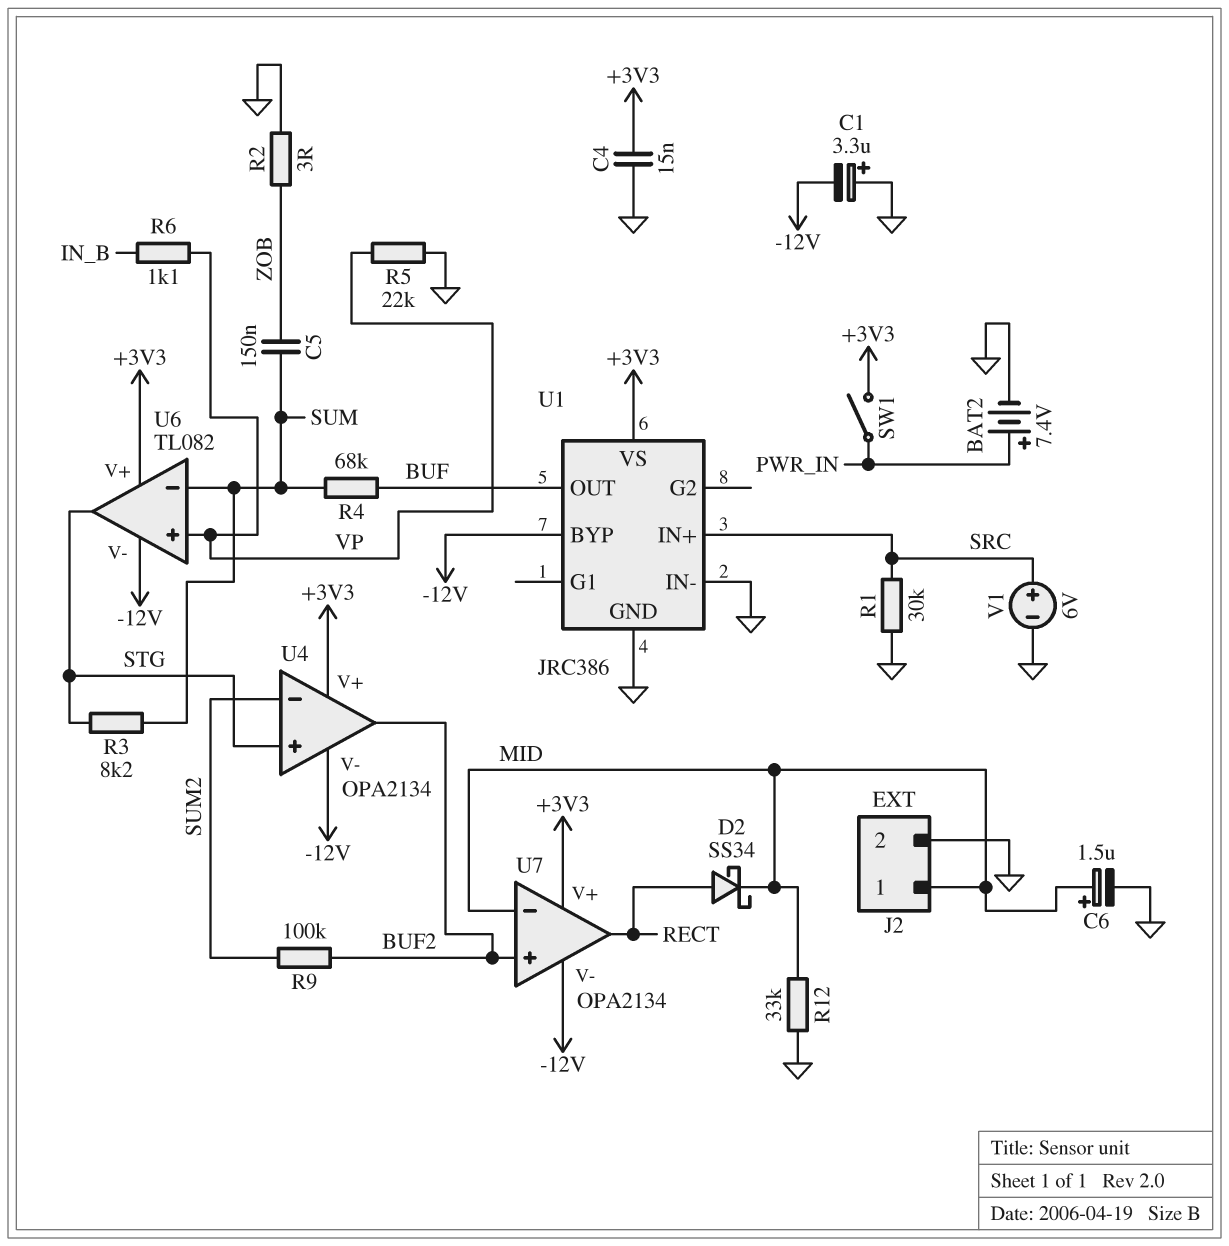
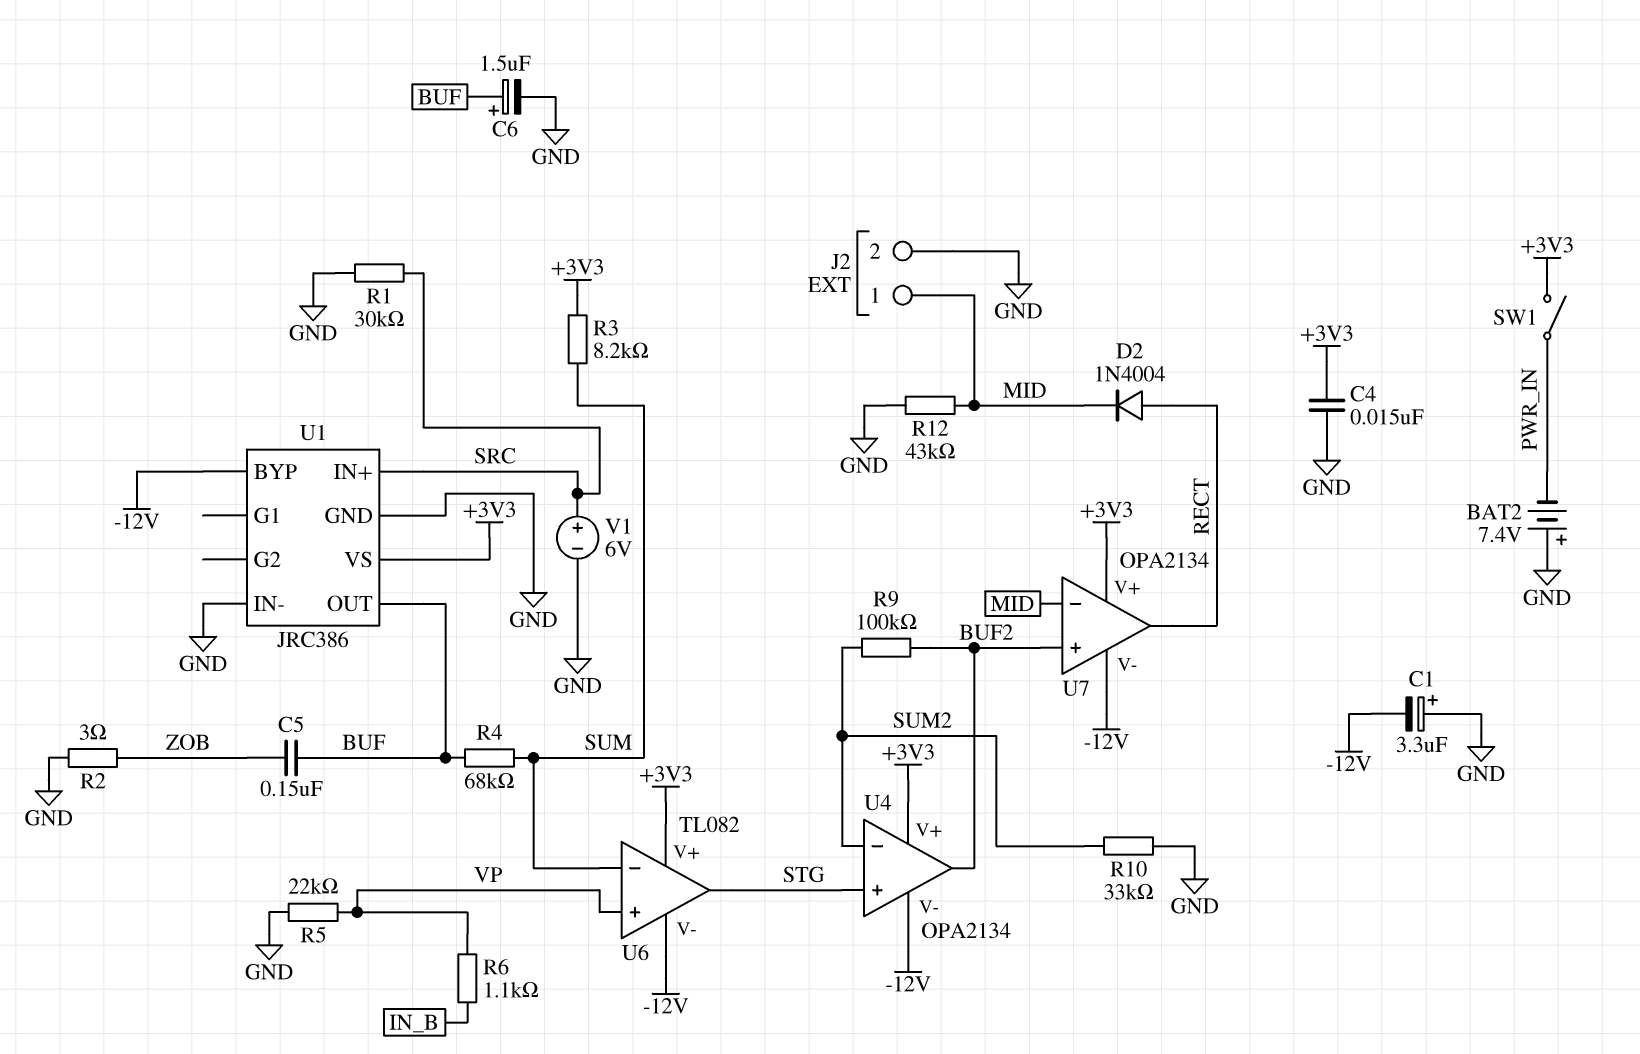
BAT2: 7.4V (plus PWR_IN, minus GND) -> 7.4V (plus GND, minus PWR_IN)
C5: 150nF (SUM, ZOB) -> 150nF (BUF, ZOB)
C6: 1.5uF (plus MID, minus GND) -> 1.5uF (plus BUF, minus GND)
D2: schottky SS34 (A RECT, K MID) -> diode 1N4004 (A RECT, K MID)
R3: 8.2k (STG, SUM) -> 8.2k (+3V3, SUM)
R10: none -> 33k (GND, SUM2)
R12: 33k (GND, MID) -> 43k (GND, MID)

